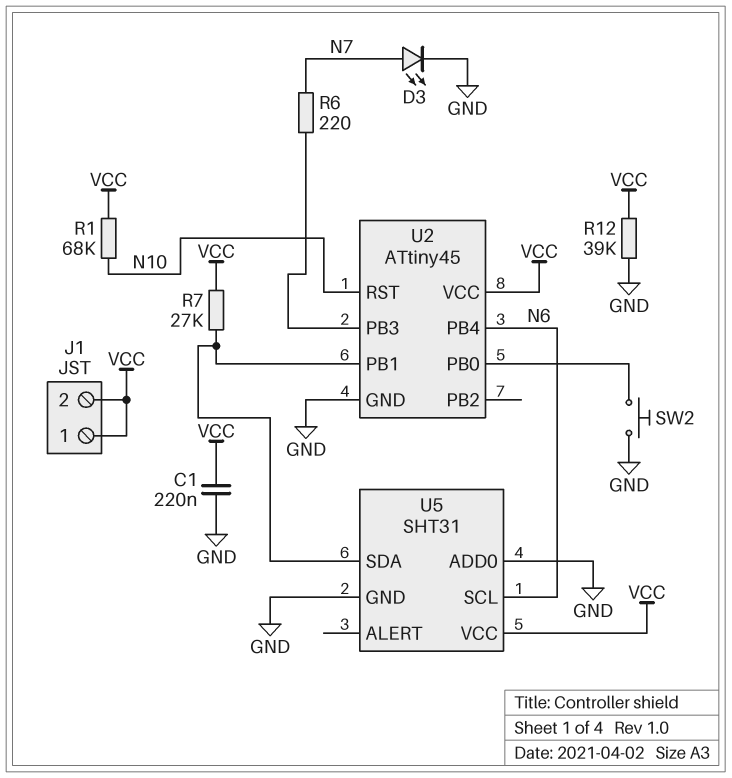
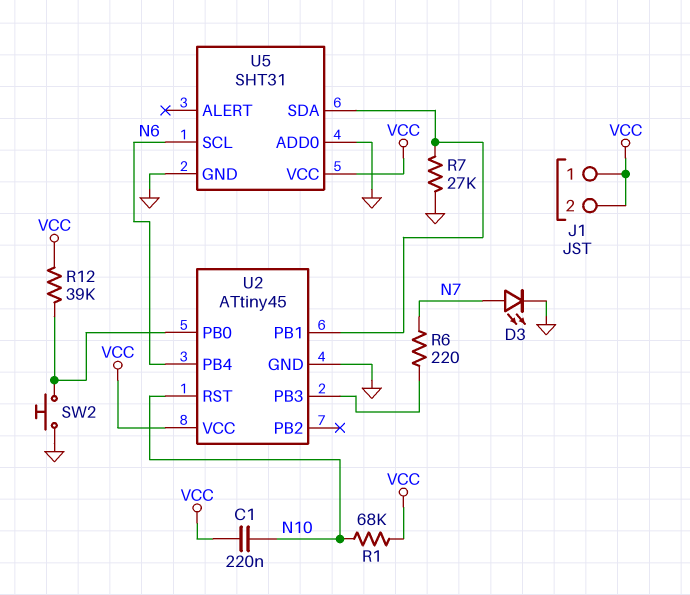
C1: 220nF (GND, VCC) -> 220nF (N10, VCC)
R7: 27k (U2/PB1, VCC) -> 27k (GND, U2/PB1)
R12: 39k (GND, VCC) -> 39k (U2/PB0, VCC)

